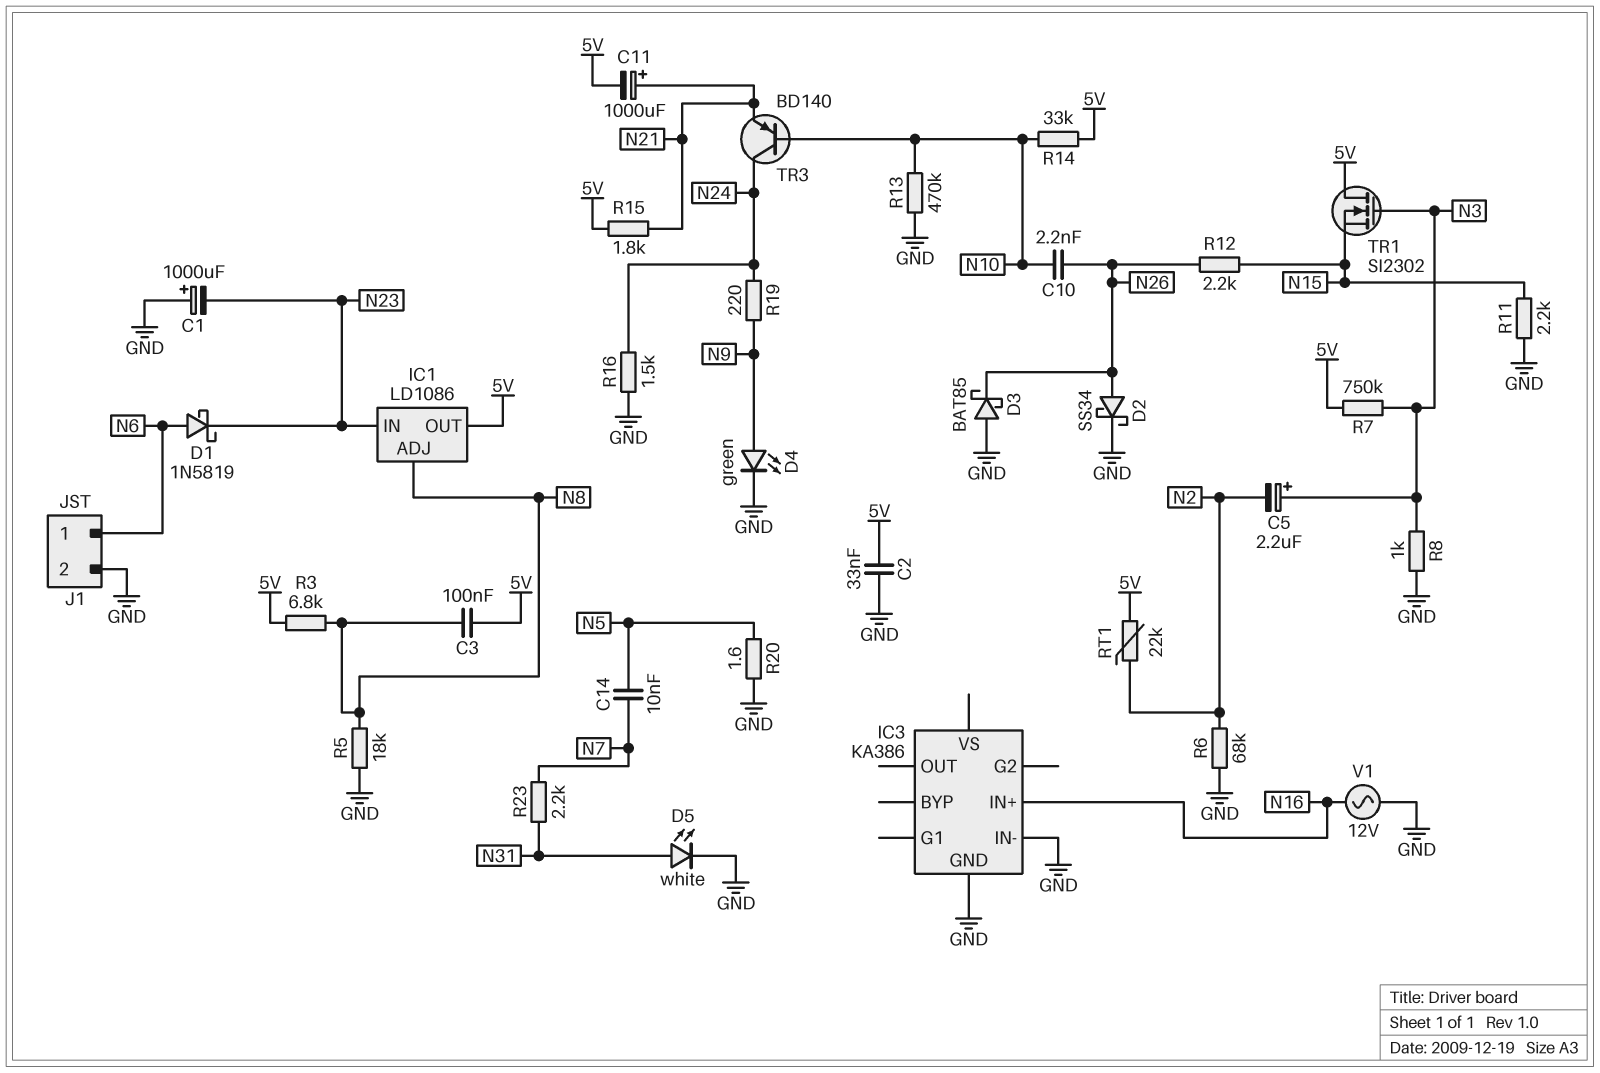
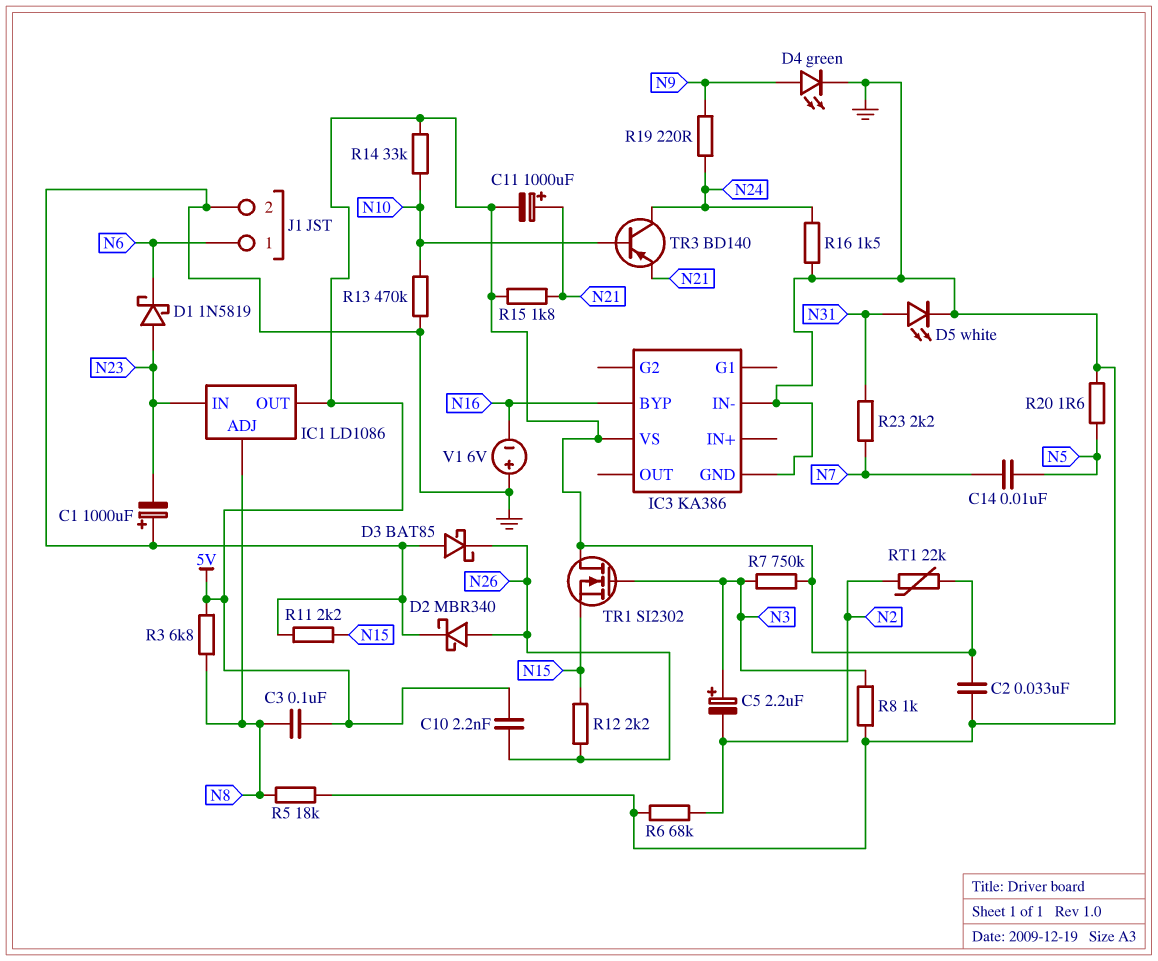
C10: 2.2nF (N10, N26) -> 2.2nF (5V, N26)
D1: schottky 1N5819 (A N6, K N23) -> schottky 1N5819 (A N23, K N6)
D2: schottky SS34 (A N26, K GND) -> schottky MBR340 (A N26, K GND)
IC3 pin BYP: none -> N16
IC3 pin IN+: N16 -> none
IC3 pin VS: none -> 5V
V1: AC 12V (GND, N16) -> 6V (plus GND, minus N16)

